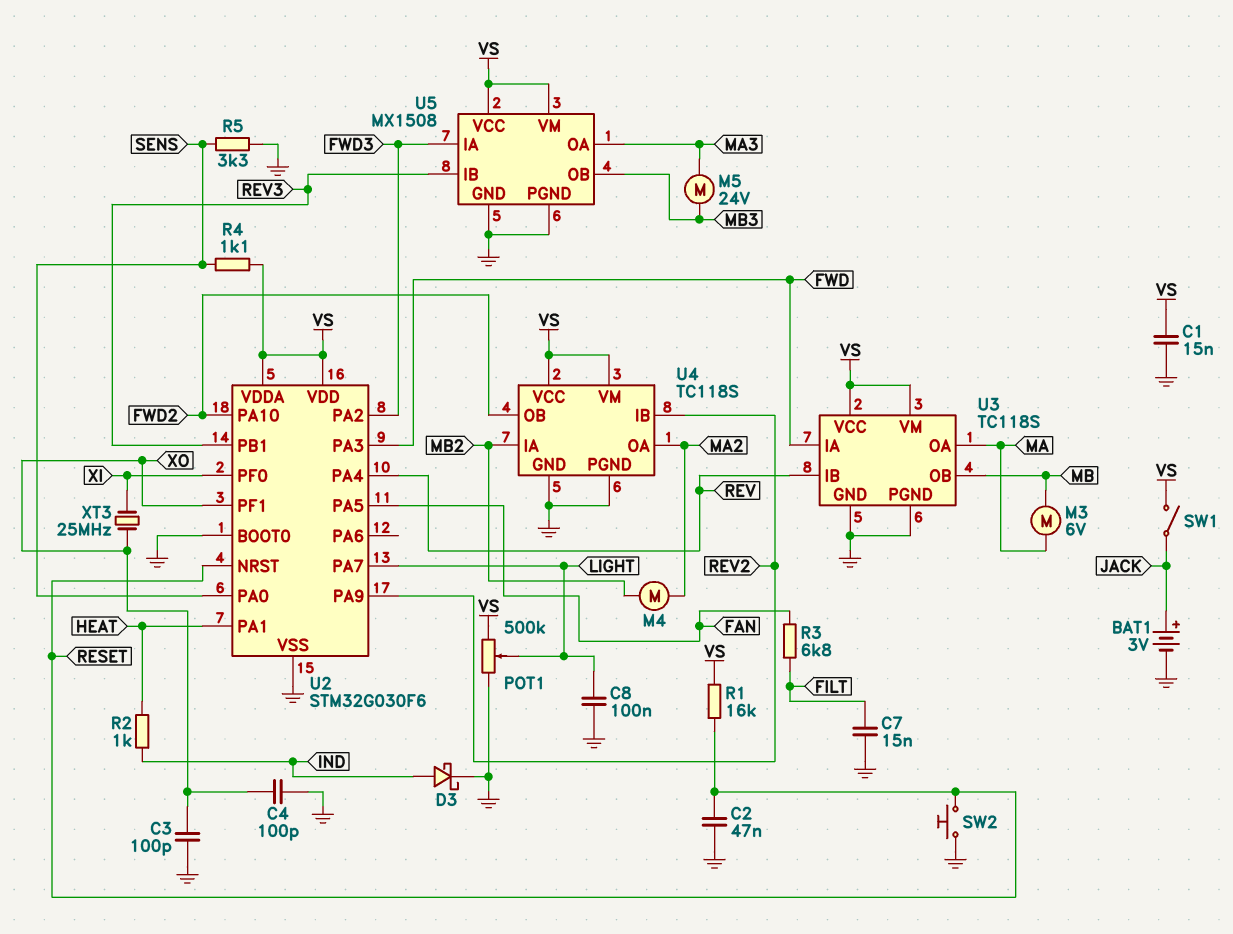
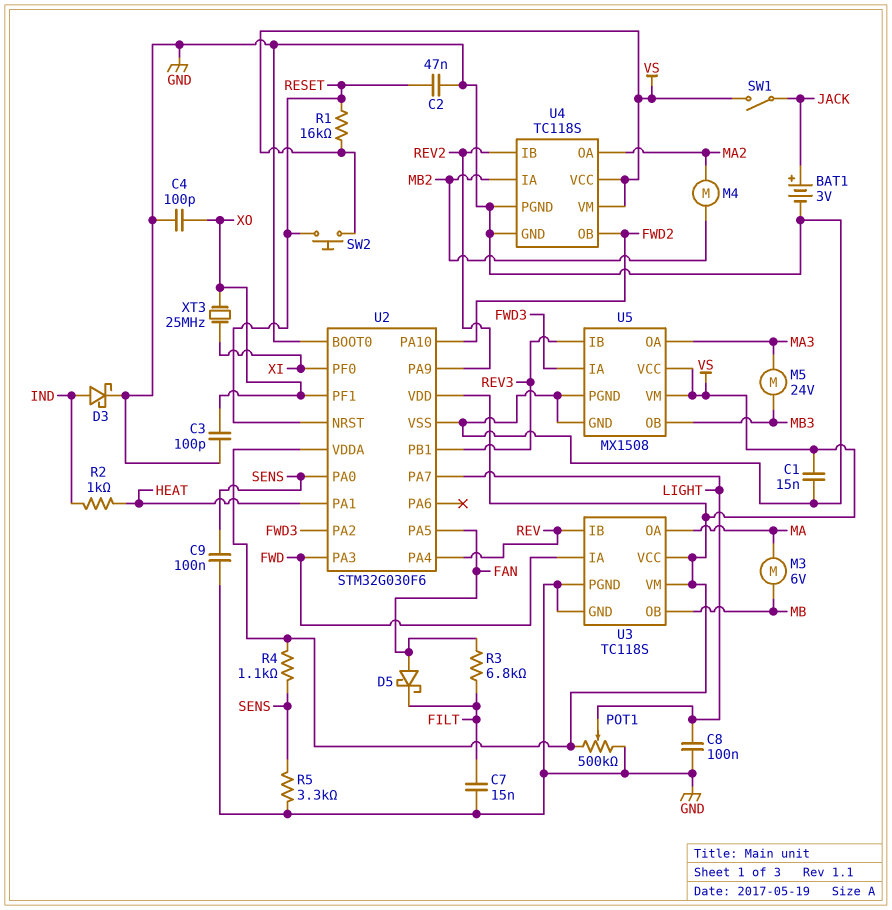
C9: none -> 100nF (GND, SENS)
D5: none -> schottky (A FAN, K FILT)
SW2: button (GND, RESET) -> button (RESET, VS)

